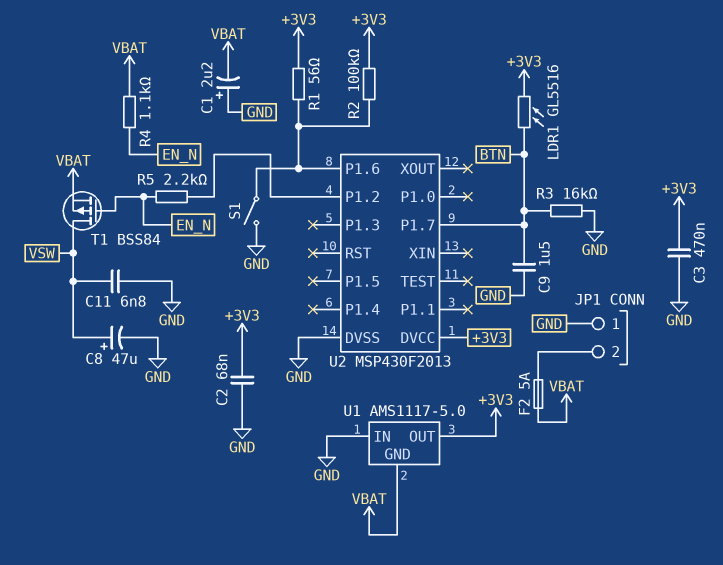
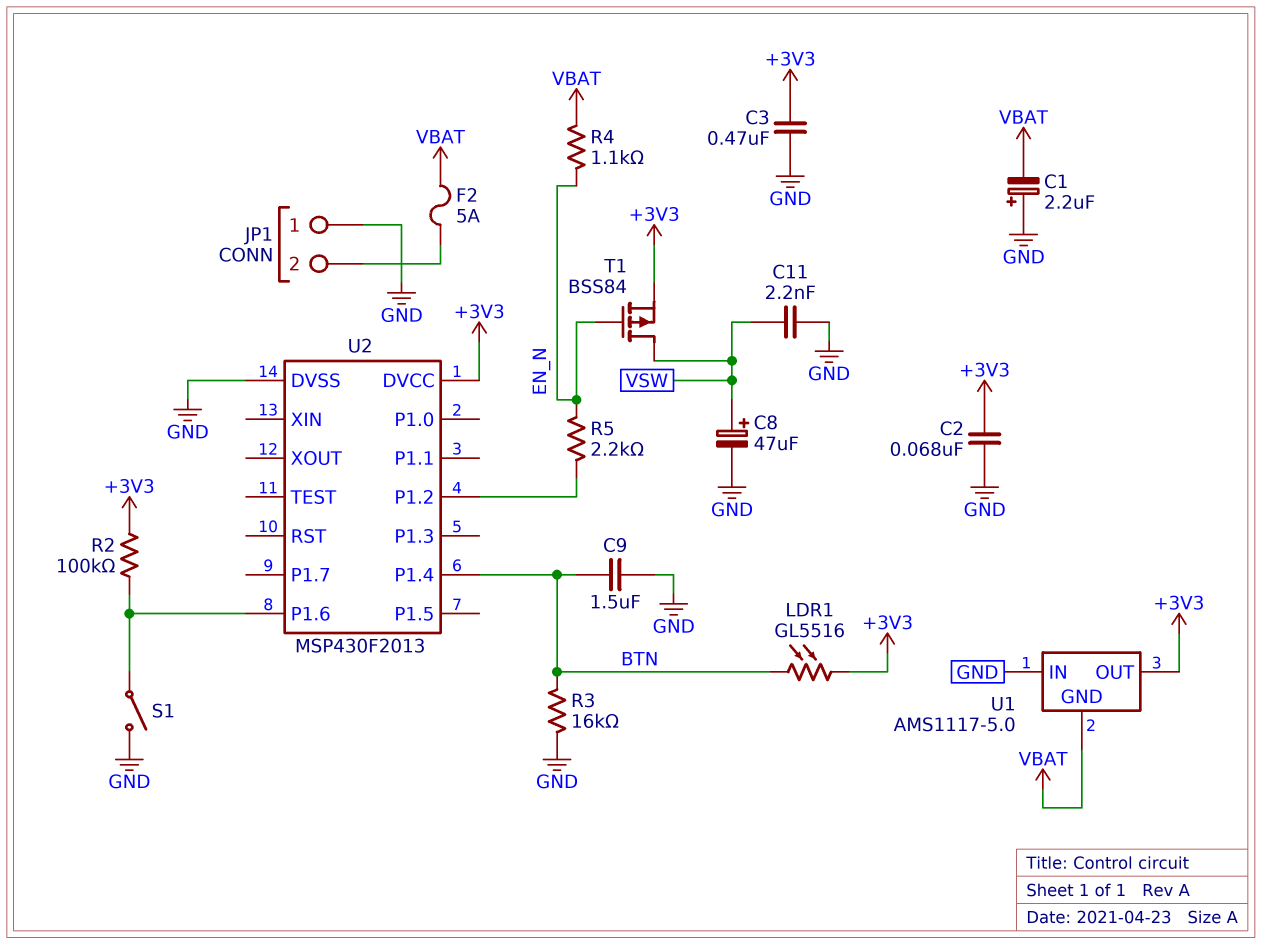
C11: 6.8nF (GND, VSW) -> 2.2nF (GND, VSW)
R1: 56 (+3V3, U2/P1.6) -> none
T1: PMOS BSS84 (G EN_N, D VSW, S VBAT) -> PMOS BSS84 (G EN_N, D VSW, S +3V3)
U2 pin P1.4: none -> BTN
U2 pin P1.7: BTN -> none

